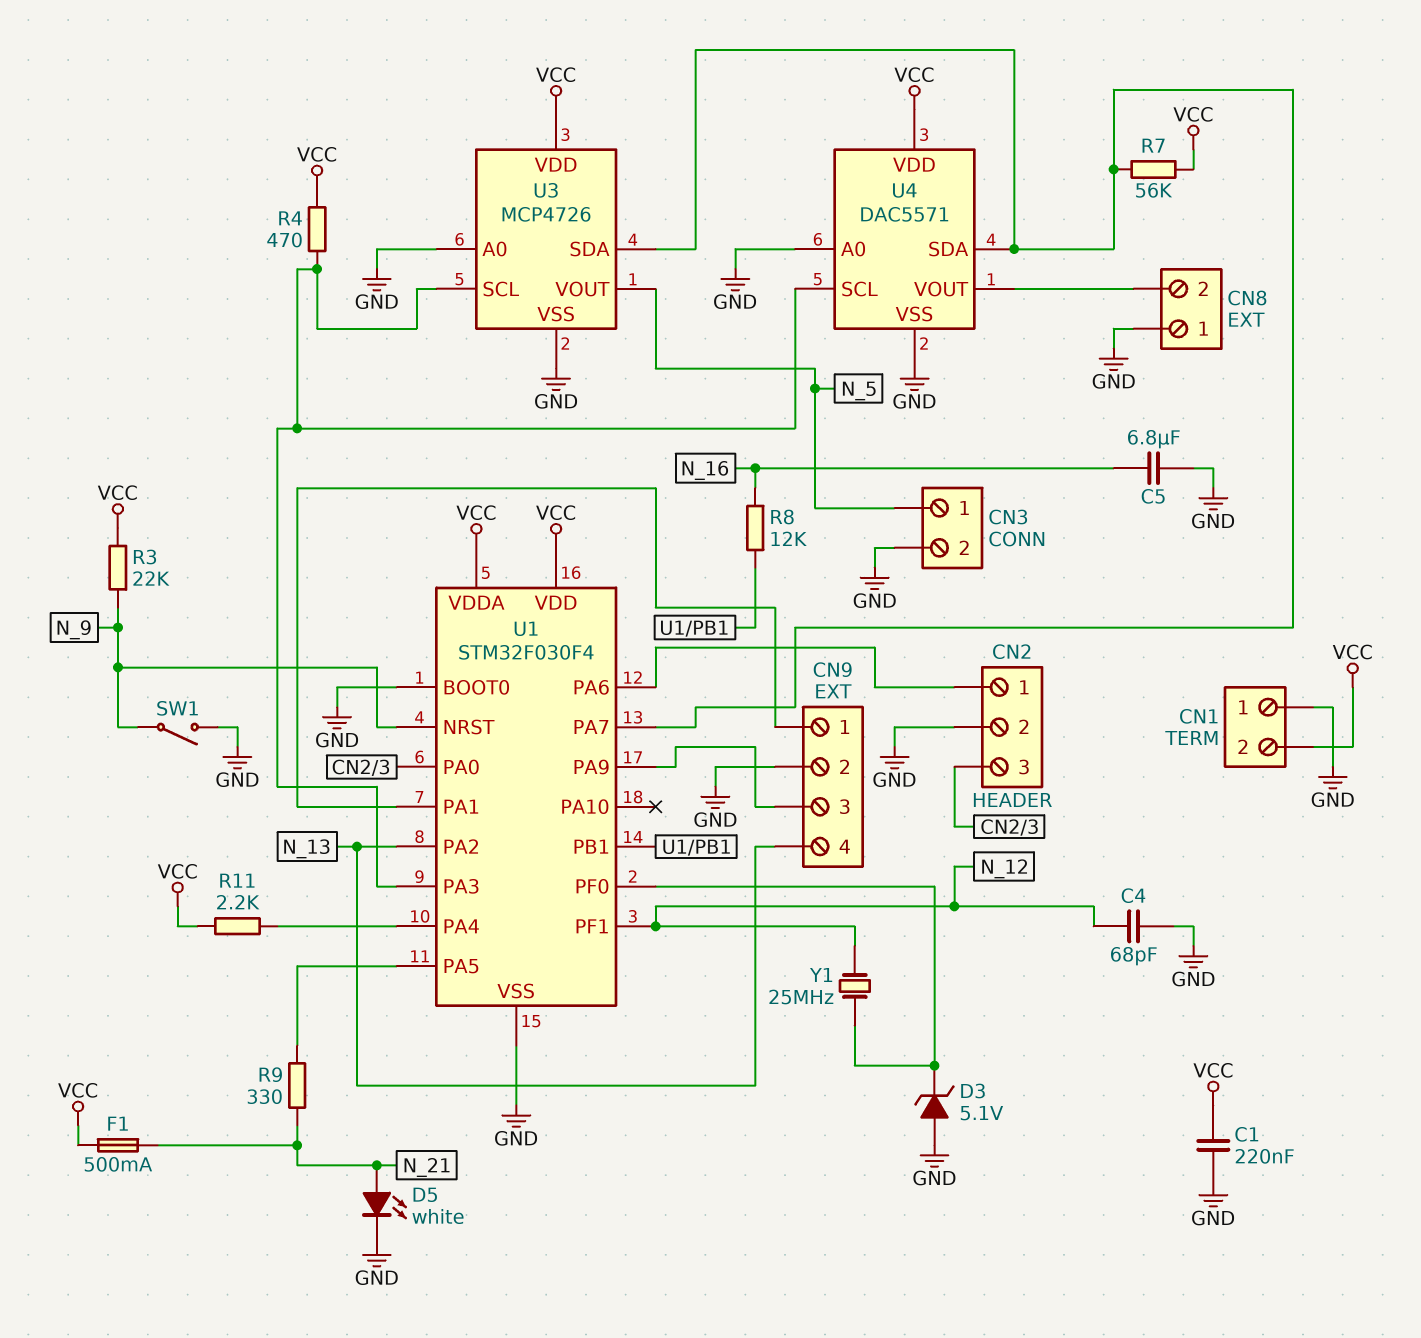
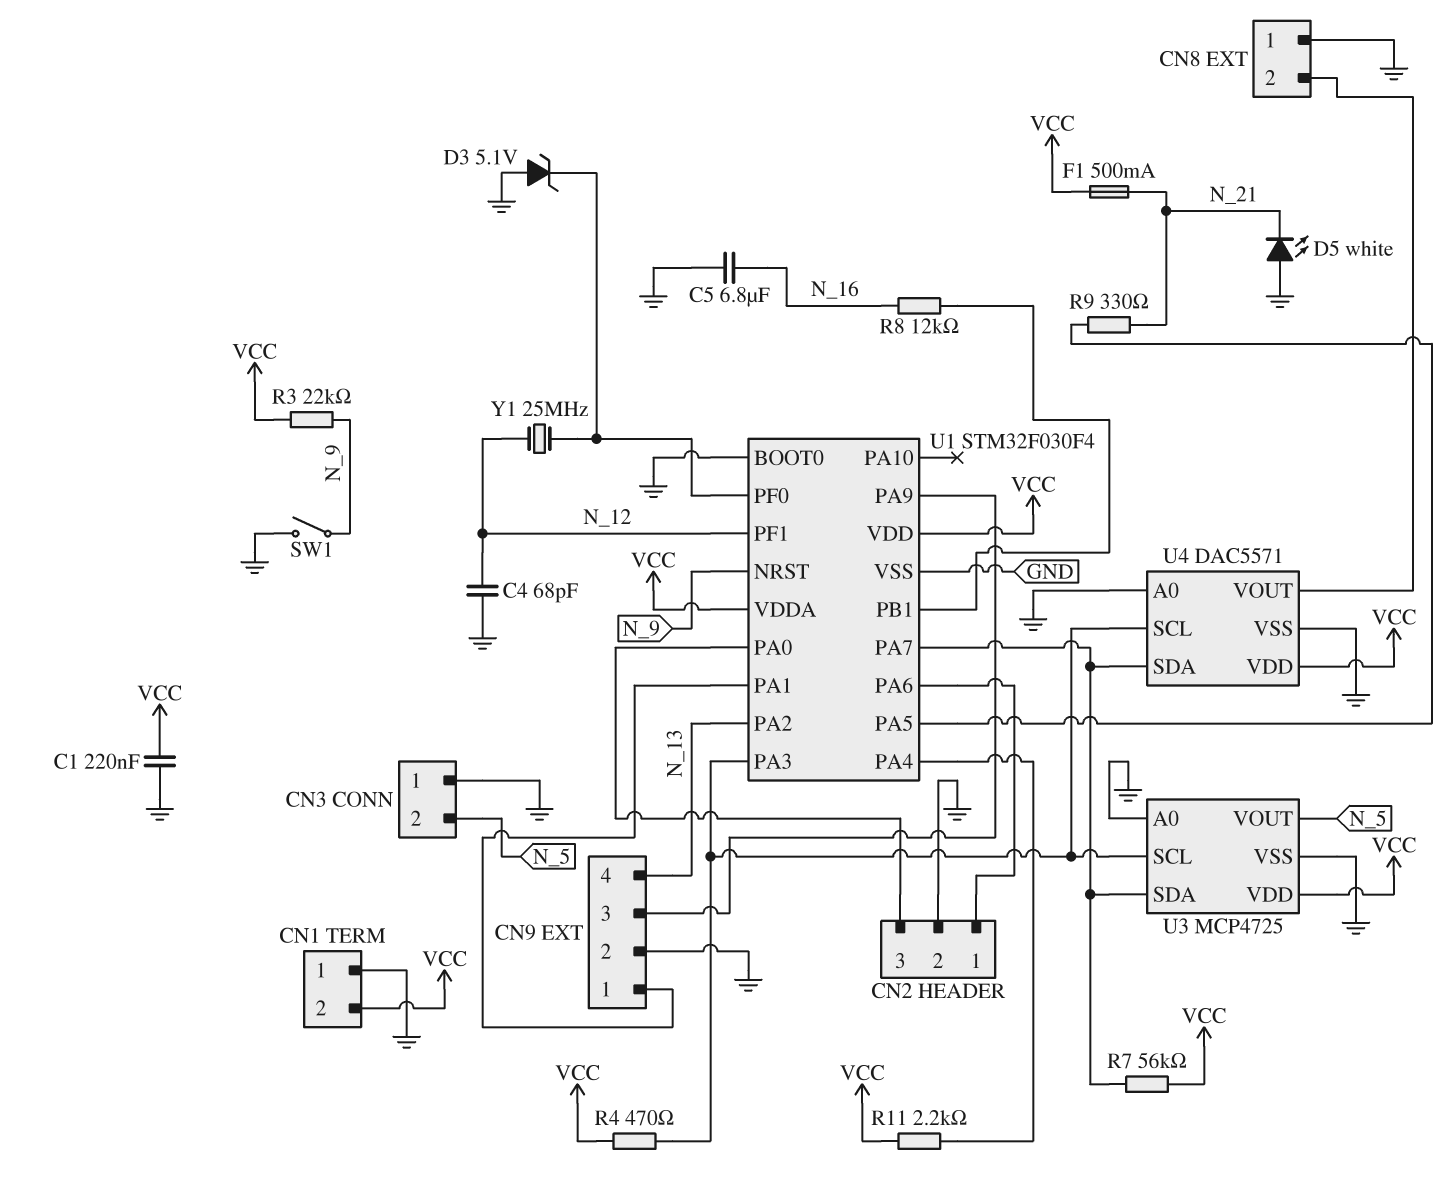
CN3 pin 1: N_5 -> GND
CN3 pin 2: GND -> N_5
D5: LED white (A N_21, K GND) -> LED white (A GND, K N_21)
U3: MCP4726 -> MCP4725

